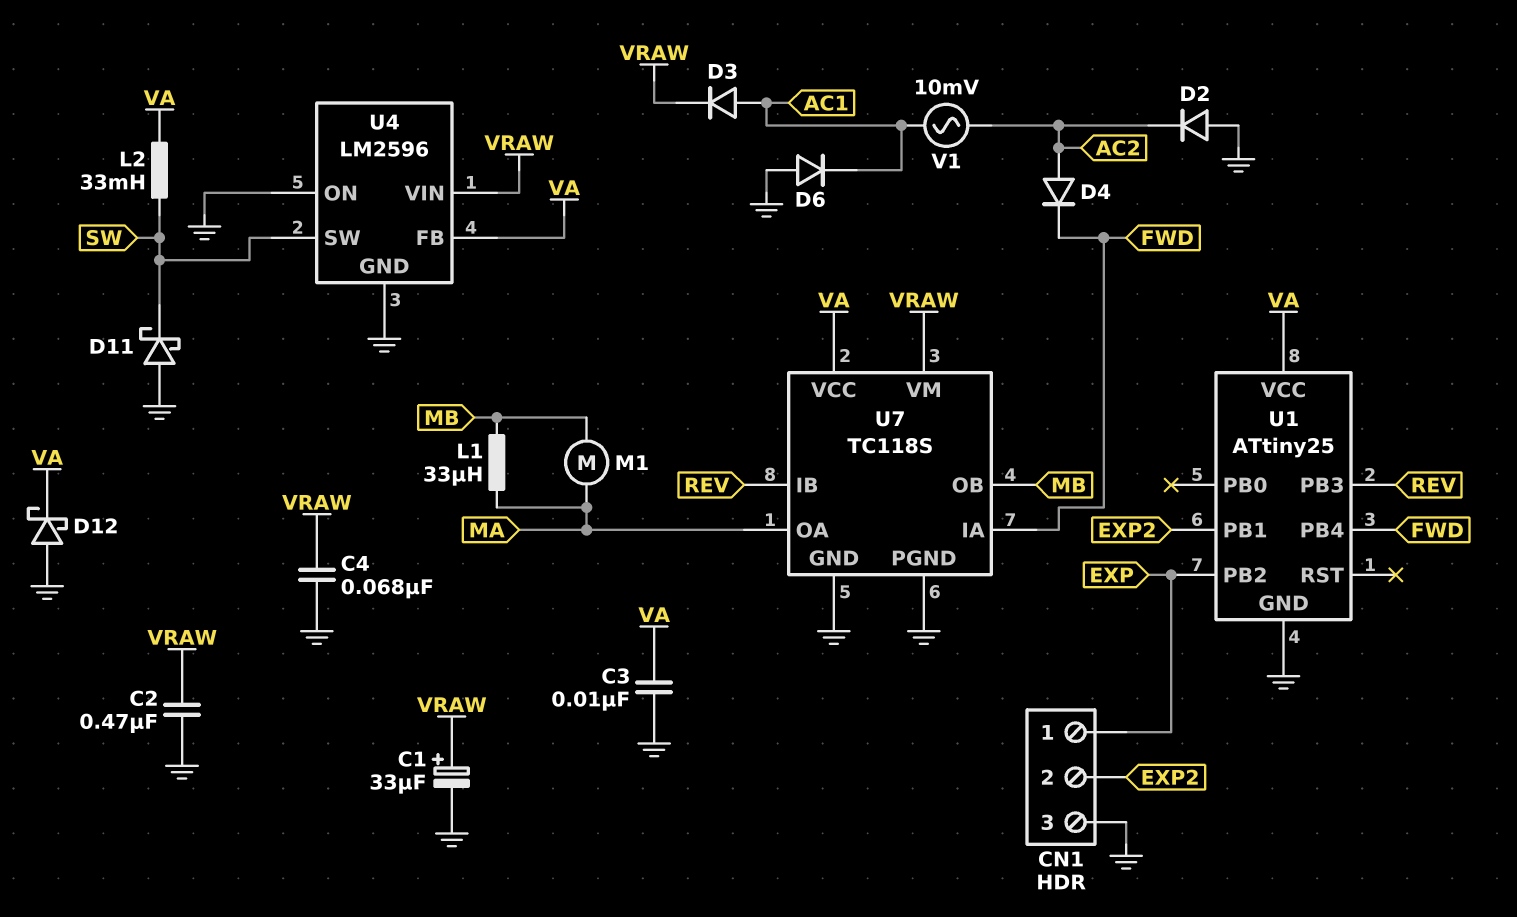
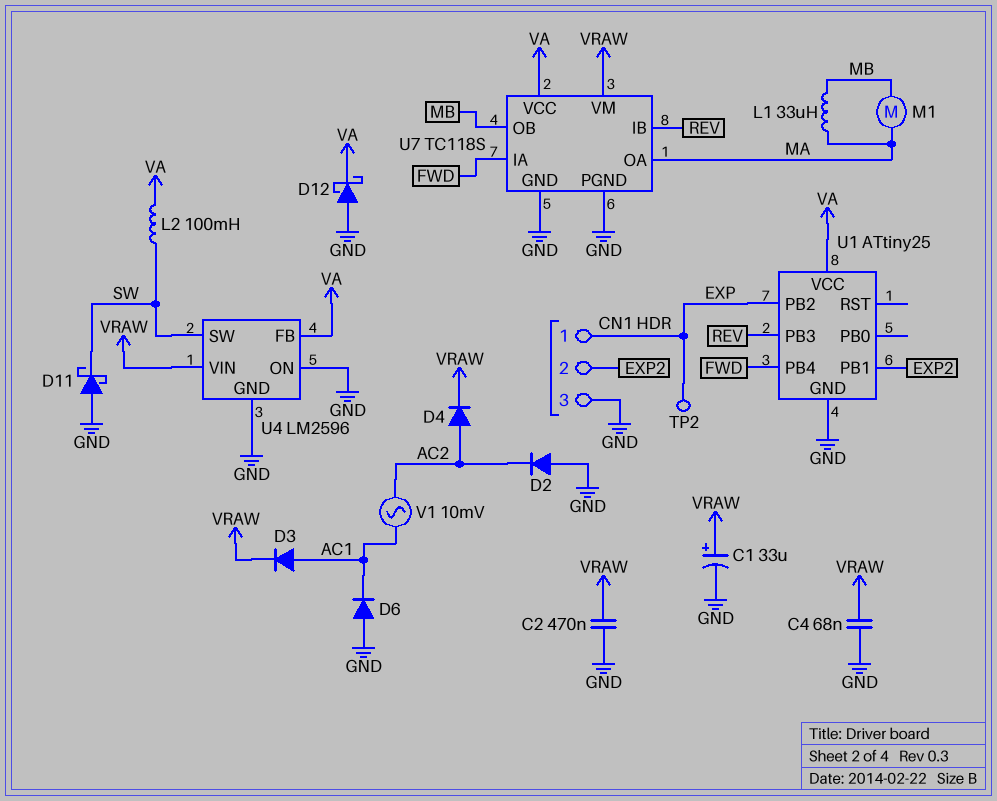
C3: 10nF (GND, VA) -> none
D4: diode (A AC2, K FWD) -> diode (A AC2, K VRAW)
L2: 33mH (SW, VA) -> 100mH (SW, VA)
TP2: none -> test point (EXP)

